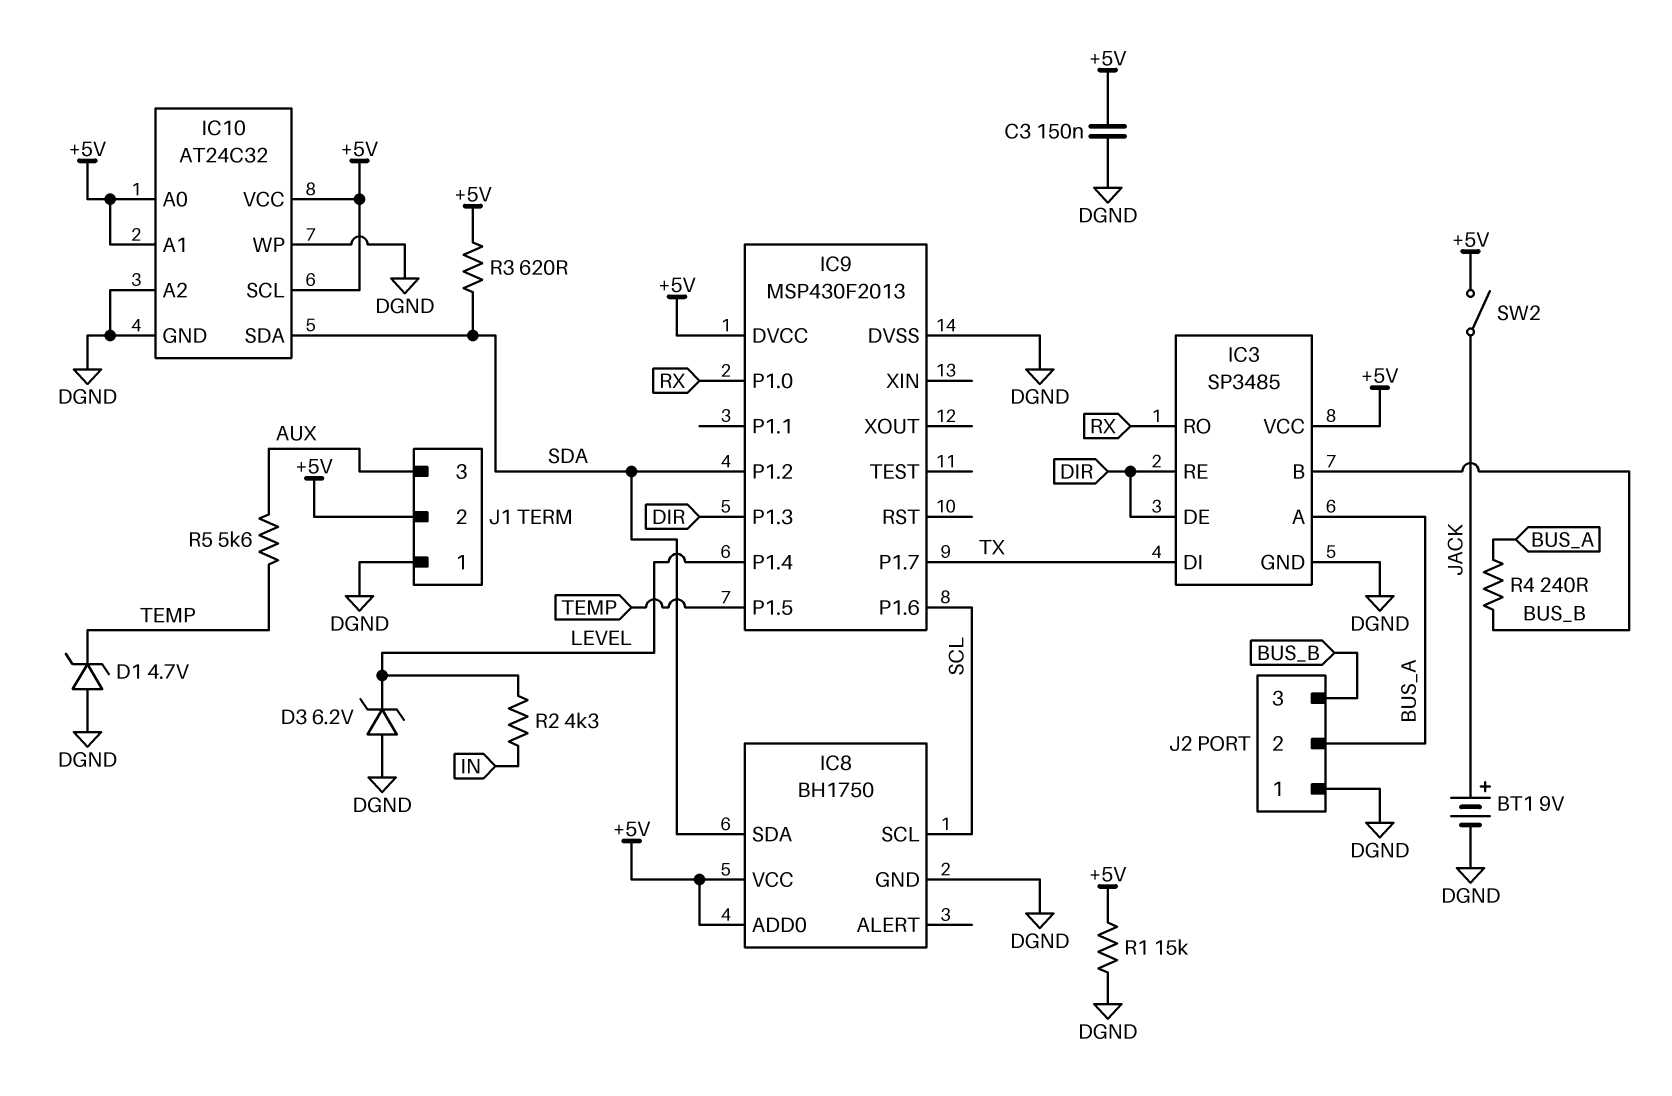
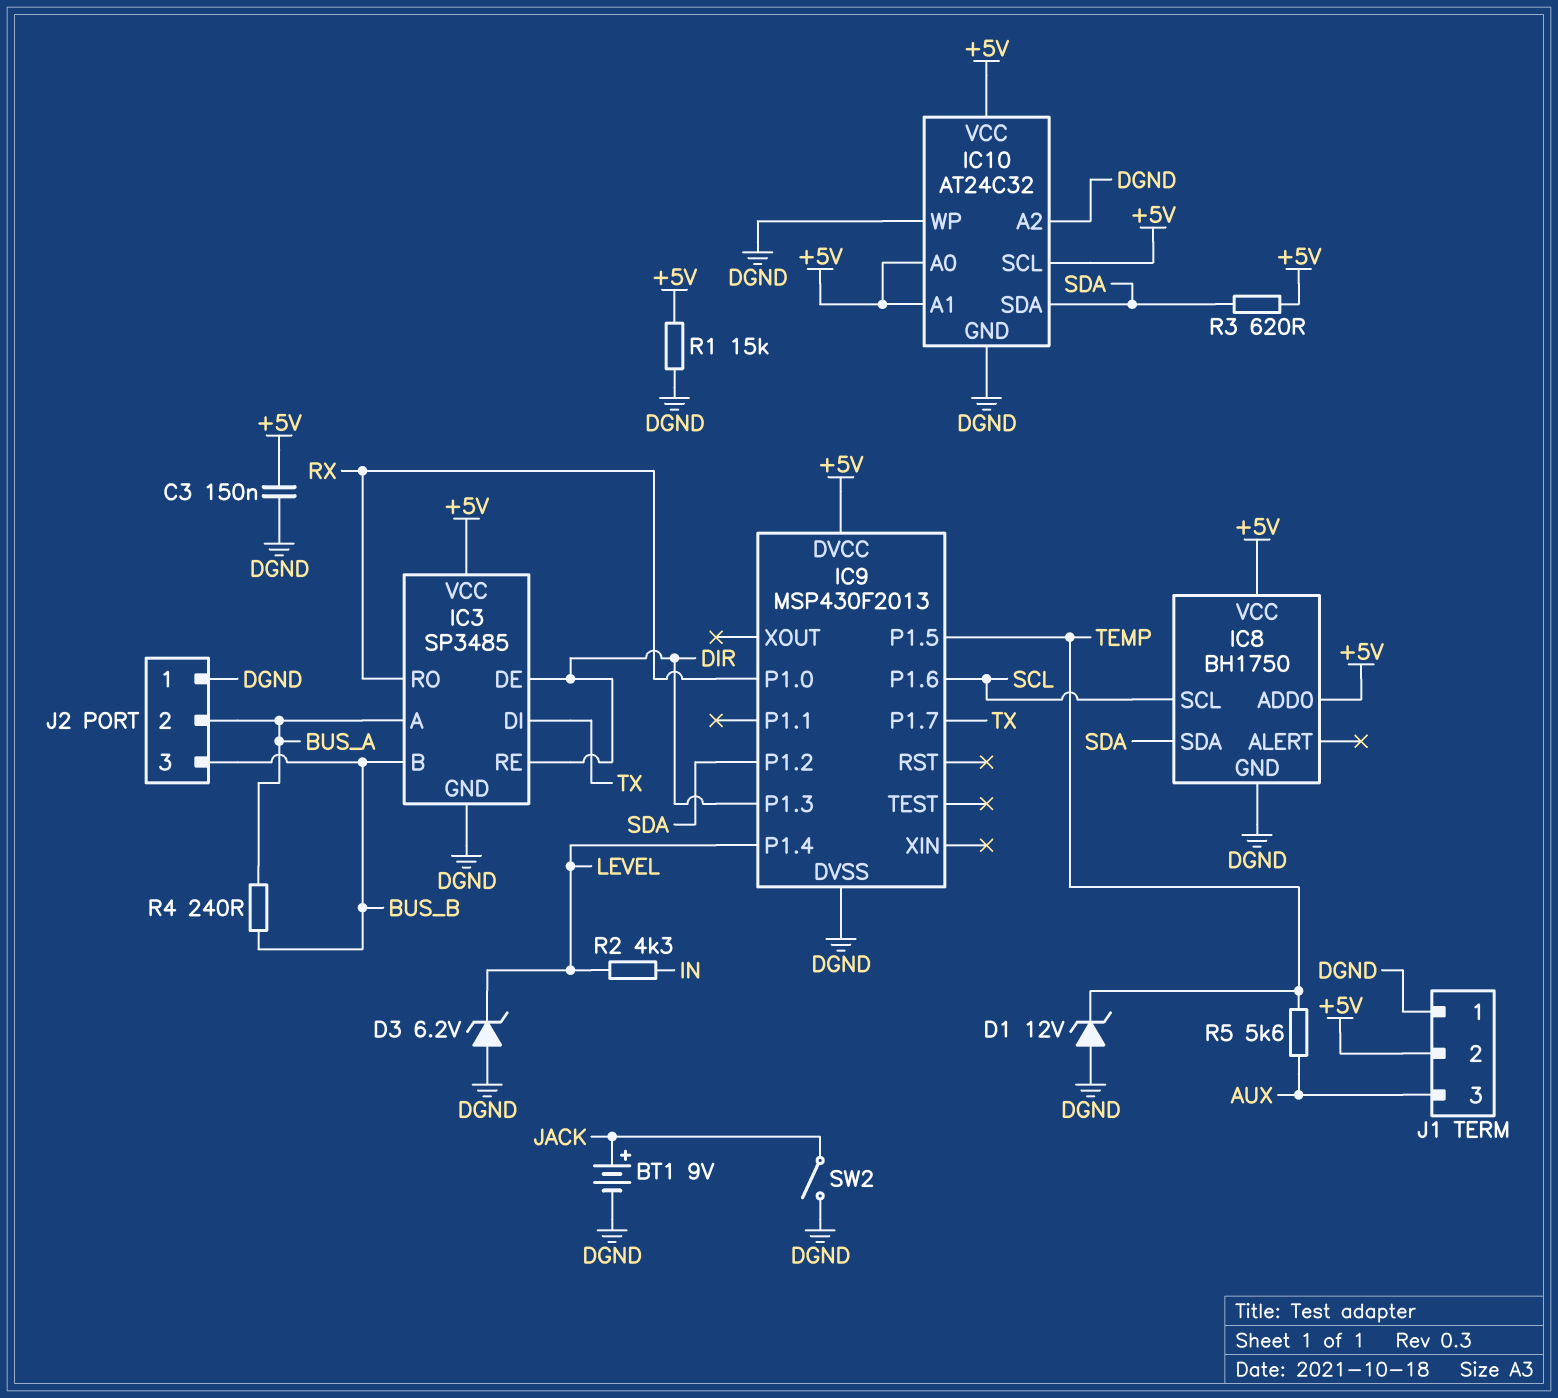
D1: zener 4.7V (A DGND, K TEMP) -> zener 12V (A DGND, K TEMP)
SW2: switch (+5V, JACK) -> switch (DGND, JACK)

